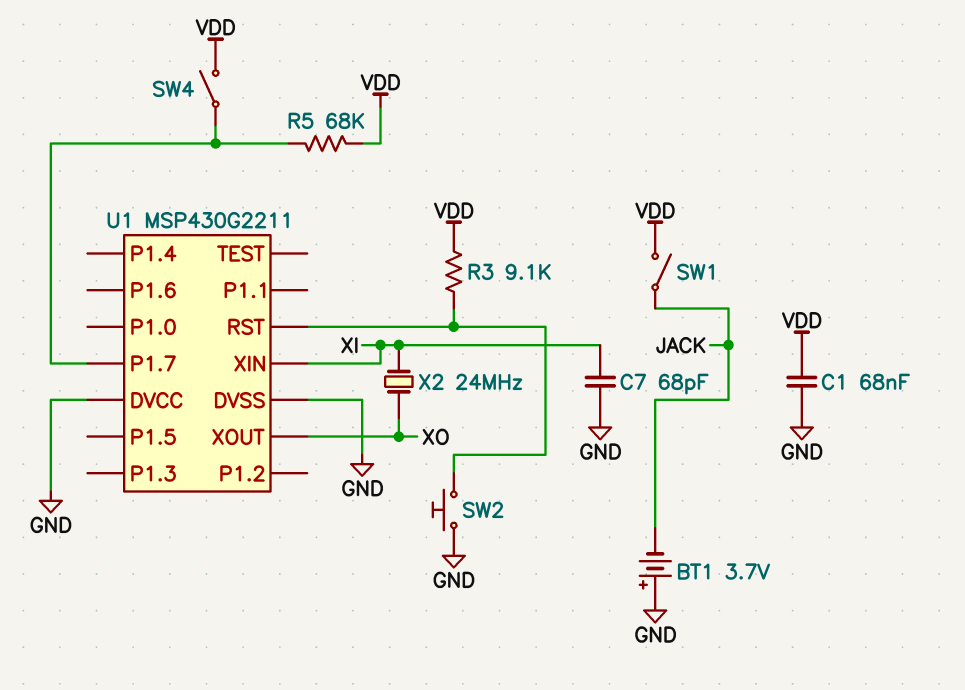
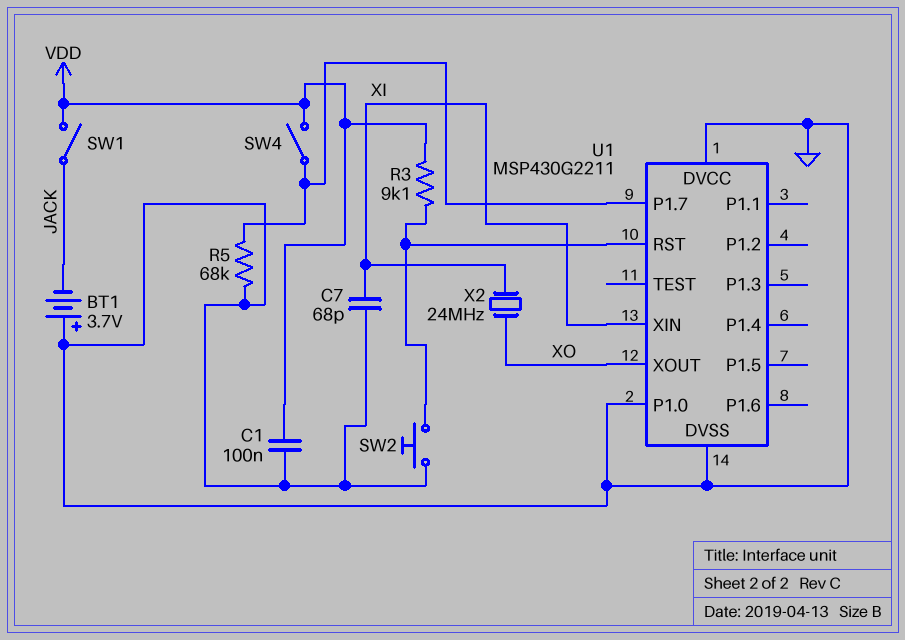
C1: 68nF (GND, VDD) -> 100nF (GND, VDD)
R5: 68k (U1/P1.7, VDD) -> 68k (GND, U1/P1.7)
U1 pin P1.0: none -> GND

